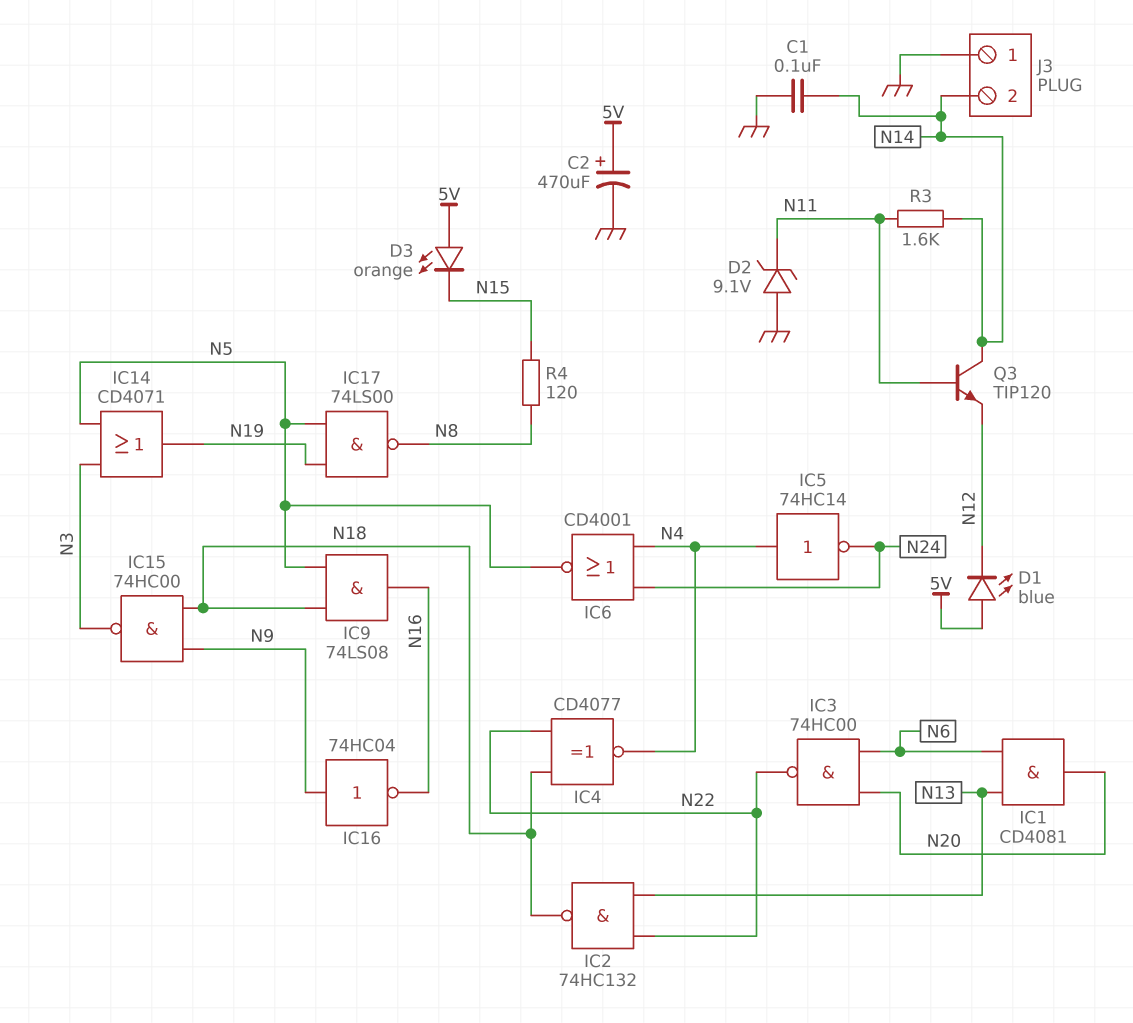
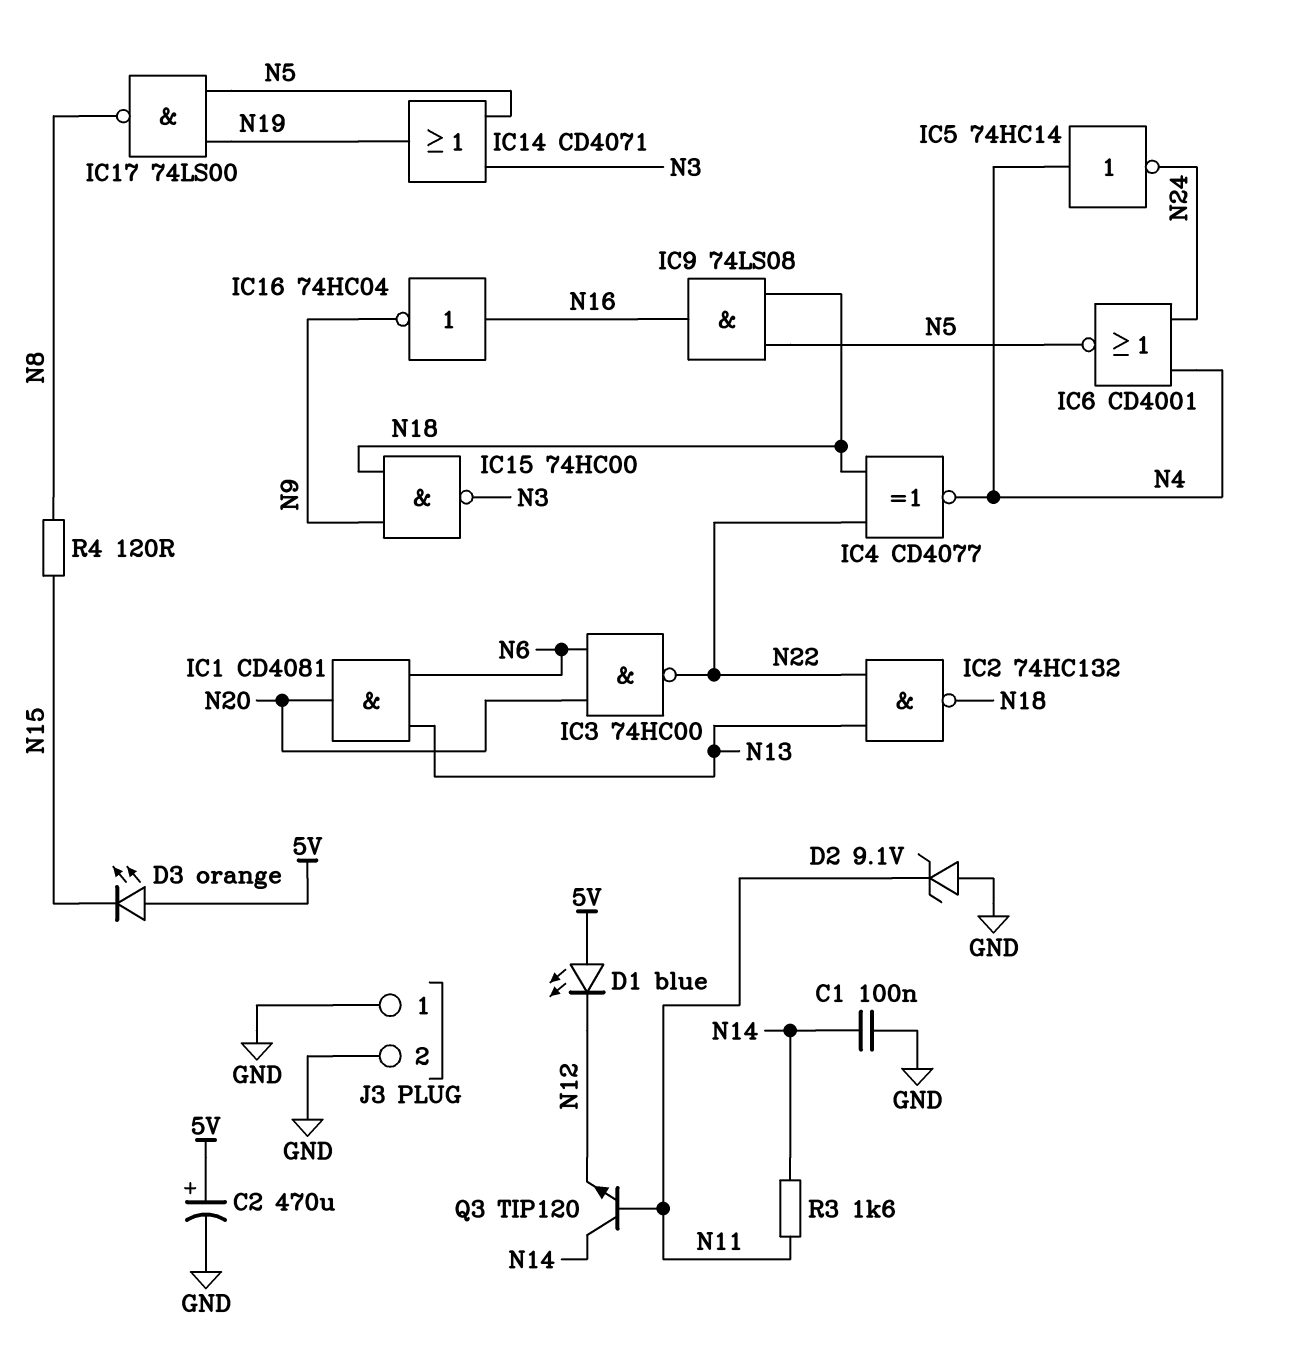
IC16: NOT 74HC04 (in N9, out N16) -> NOT 74HC04 (in N16, out N9)
J3 pin 2: N14 -> GND

